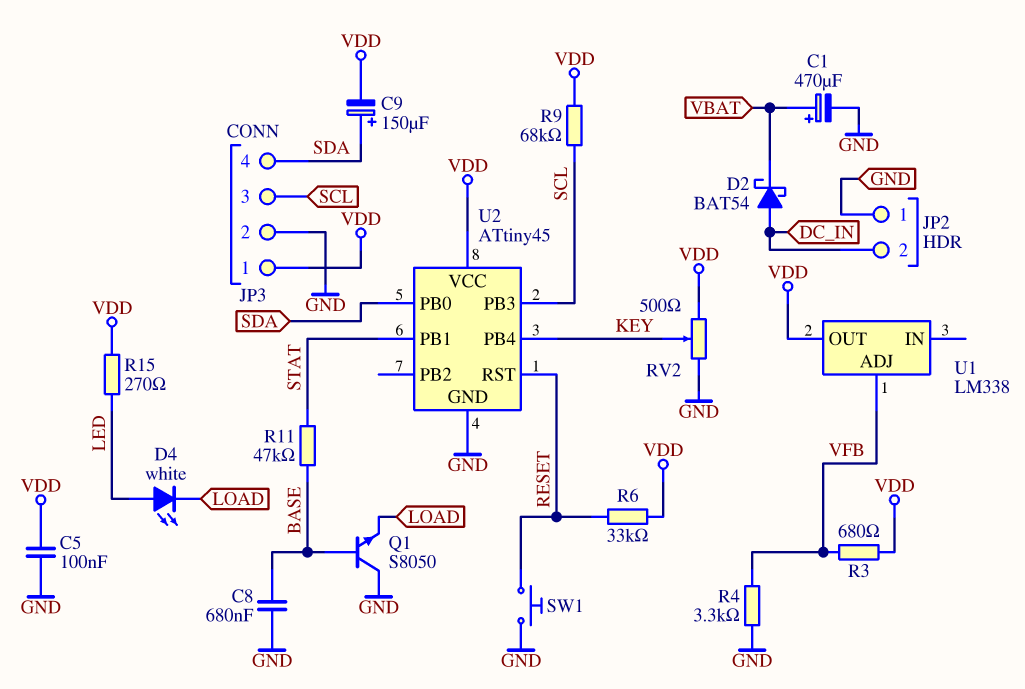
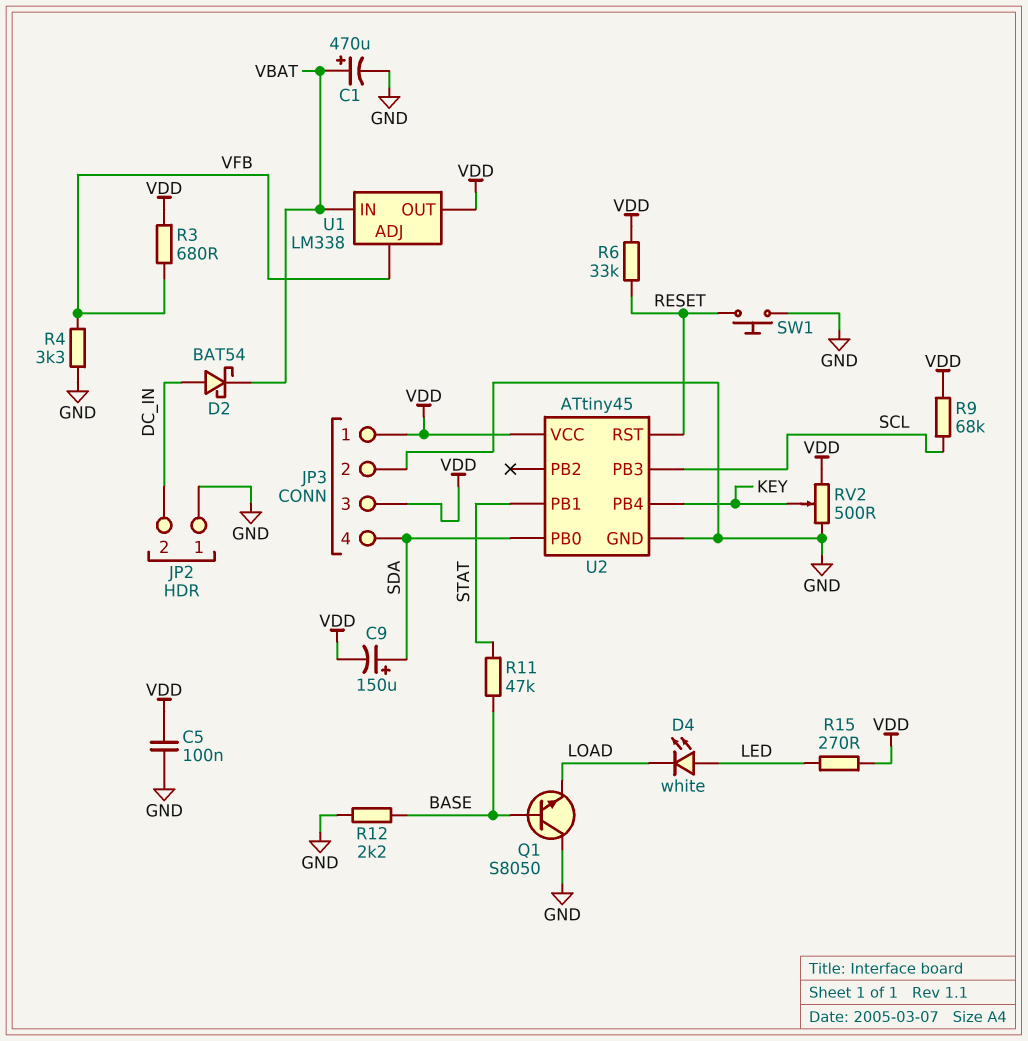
C8: 680nF (BASE, GND) -> none
JP3 pin 3: SCL -> VDD
R12: none -> 2.2k (BASE, GND)
U1 pin IN: none -> VBAT

